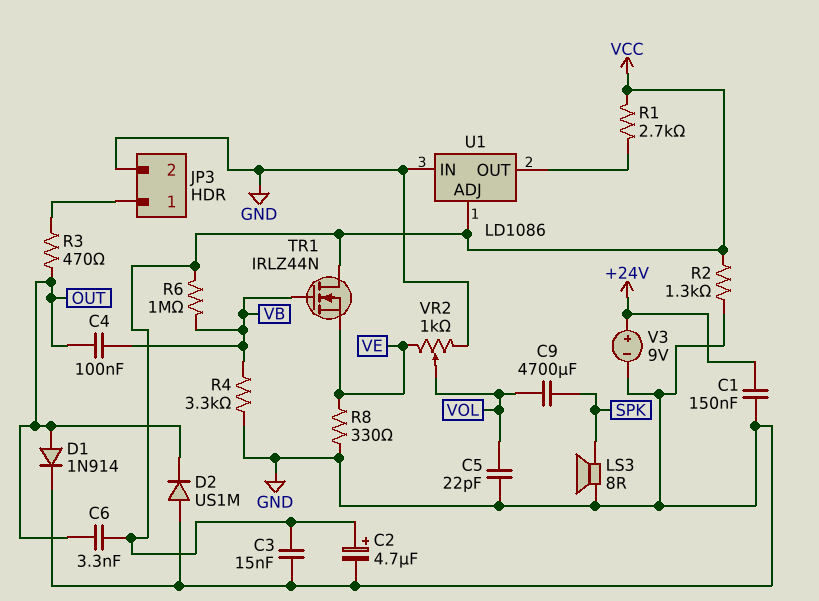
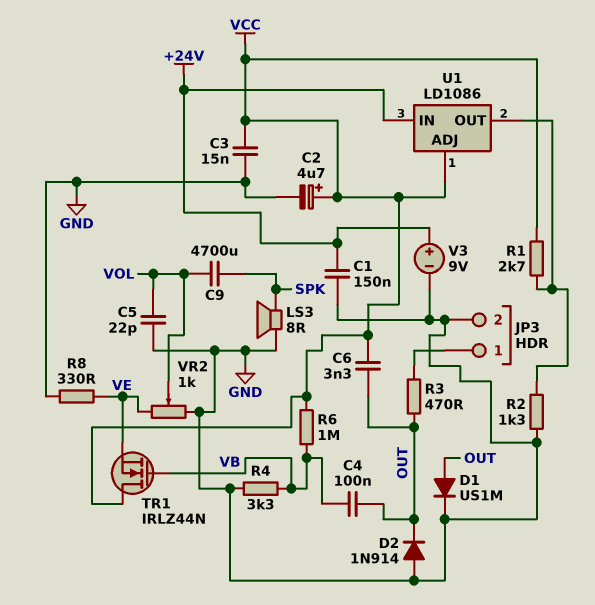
D1: diode 1N914 (A OUT, K GND) -> diode US1M (A OUT, K GND)
D2: diode US1M (A GND, K OUT) -> diode 1N914 (A GND, K OUT)
R2: 1.3k (GND, VCC) -> 1.3k (GND, U1/OUT)
U1 pin IN: GND -> +24V

